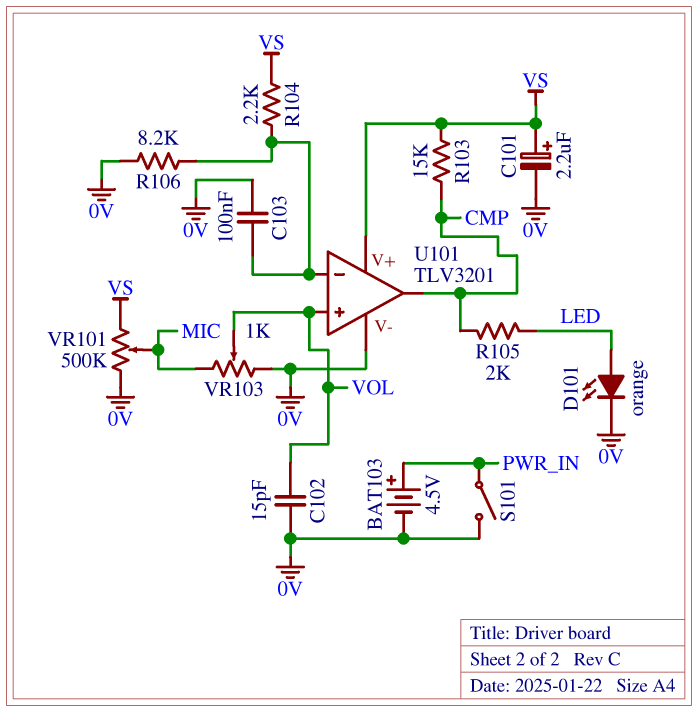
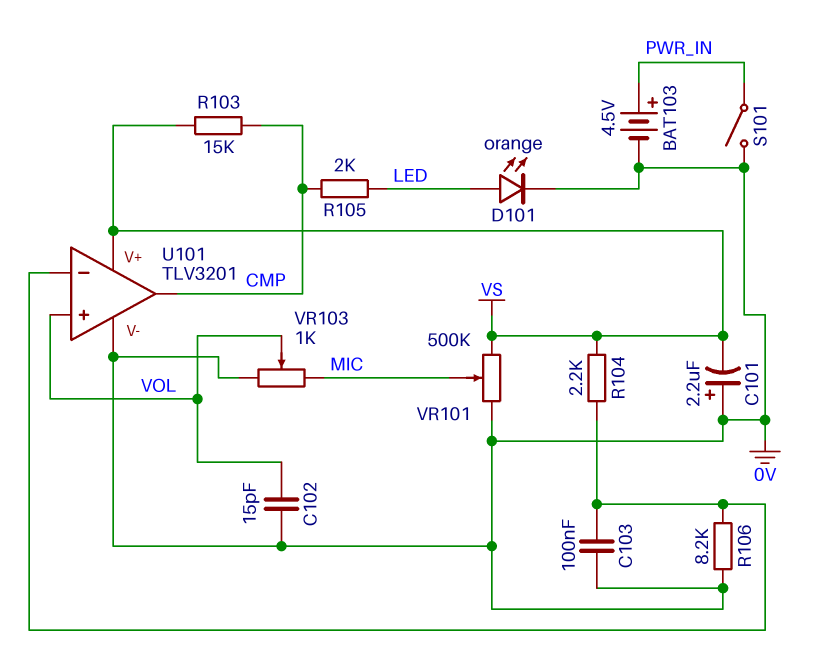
C101: 2.2uF (plus VS, minus 0V) -> 2.2uF (plus 0V, minus VS)

